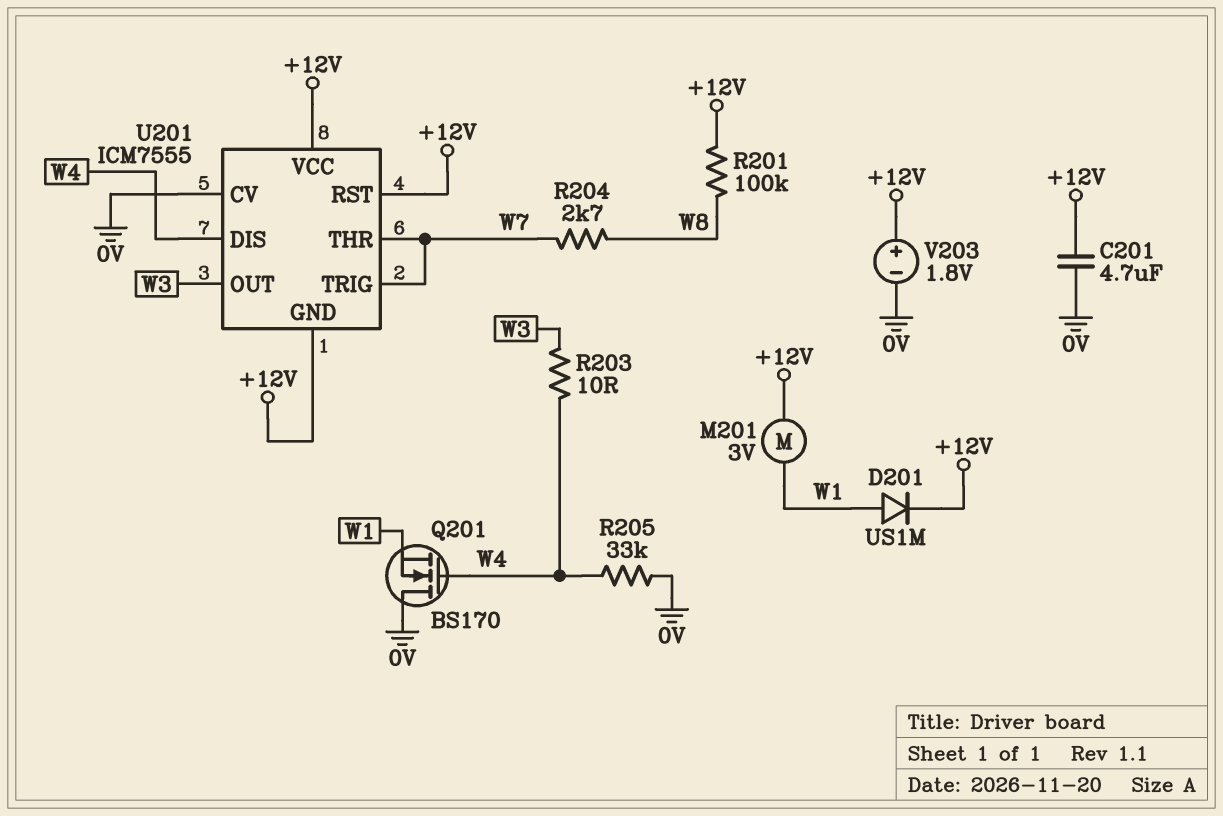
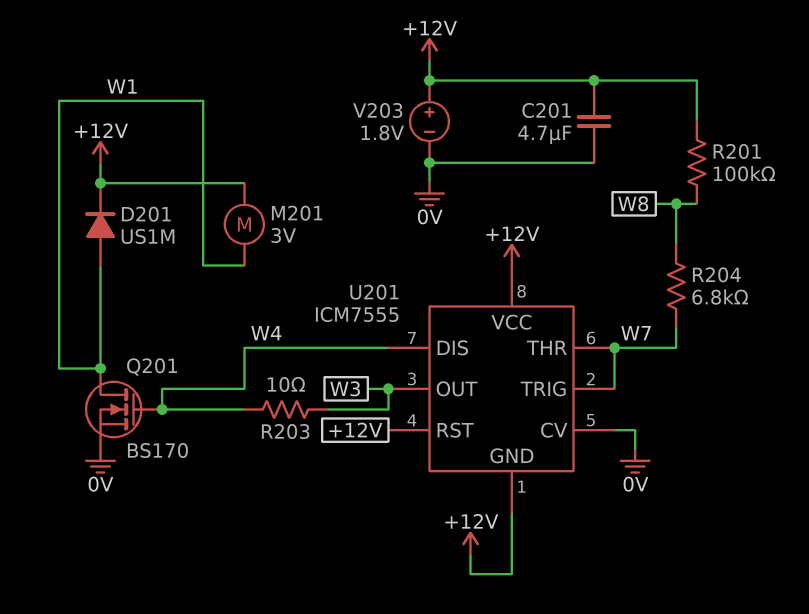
Q201: NMOS BS170 (G W4, D 0V, S W1) -> NMOS BS170 (G W4, D W1, S 0V)
R204: 2.7k (W7, W8) -> 6.8k (W7, W8)
R205: 33k (0V, W4) -> none

